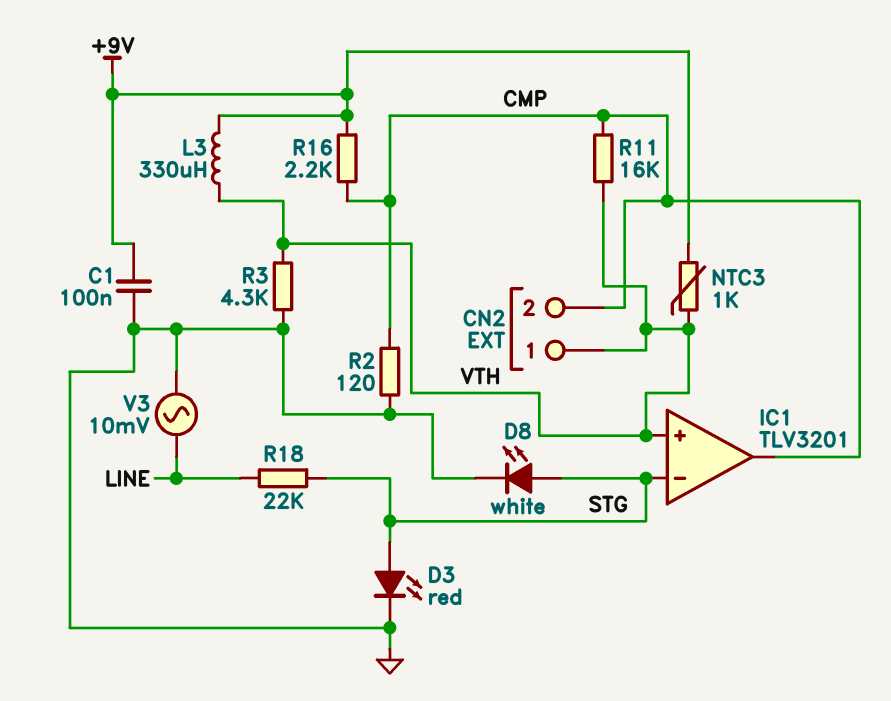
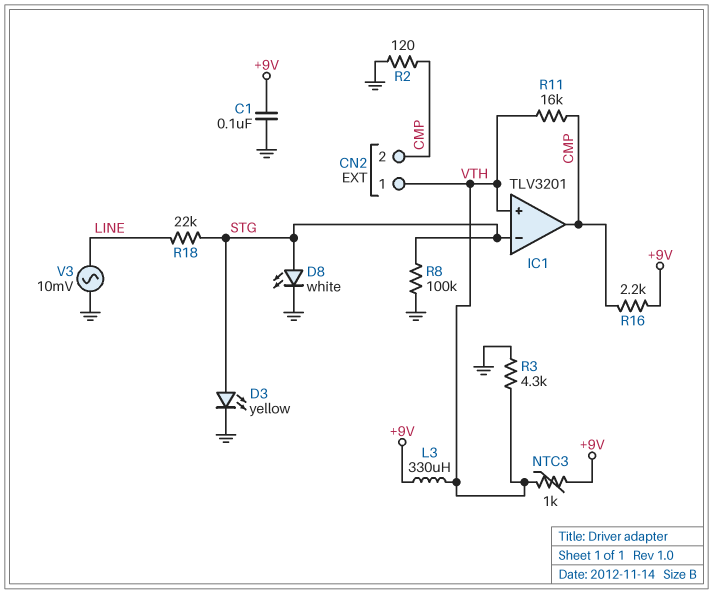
D3: LED red (A STG, K GND) -> LED yellow (A STG, K GND)
R8: none -> 100k (GND, STG)

